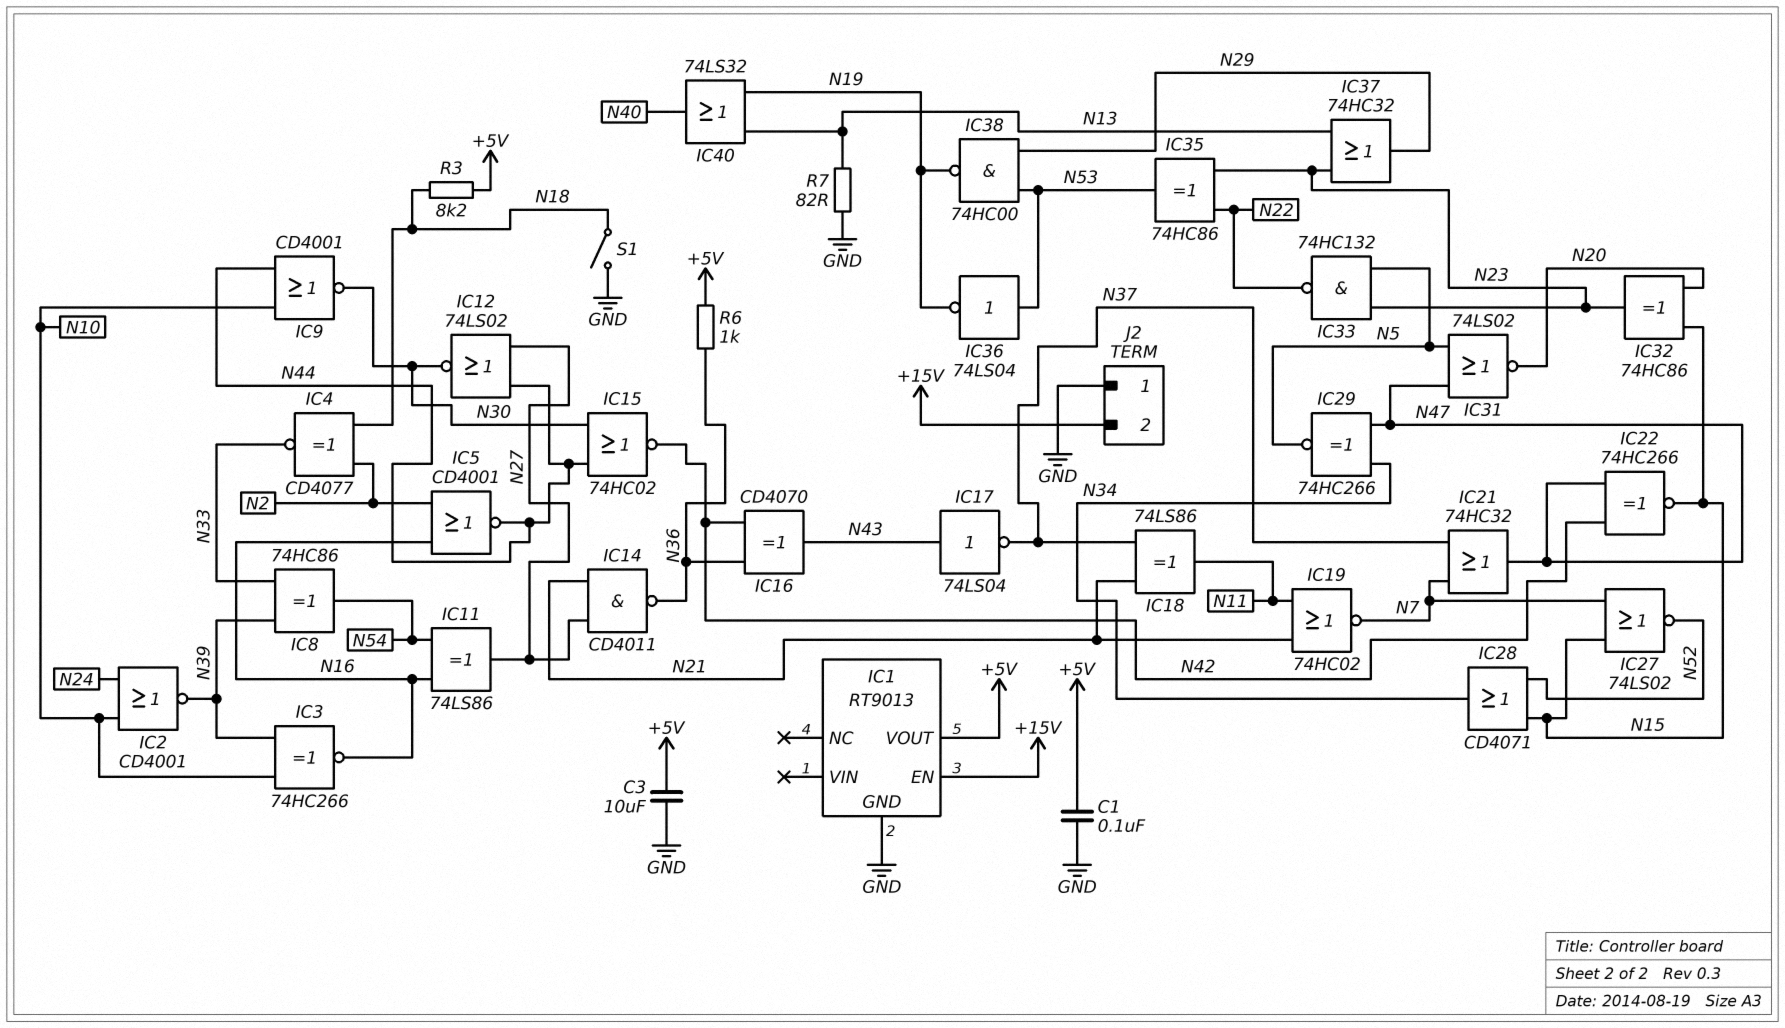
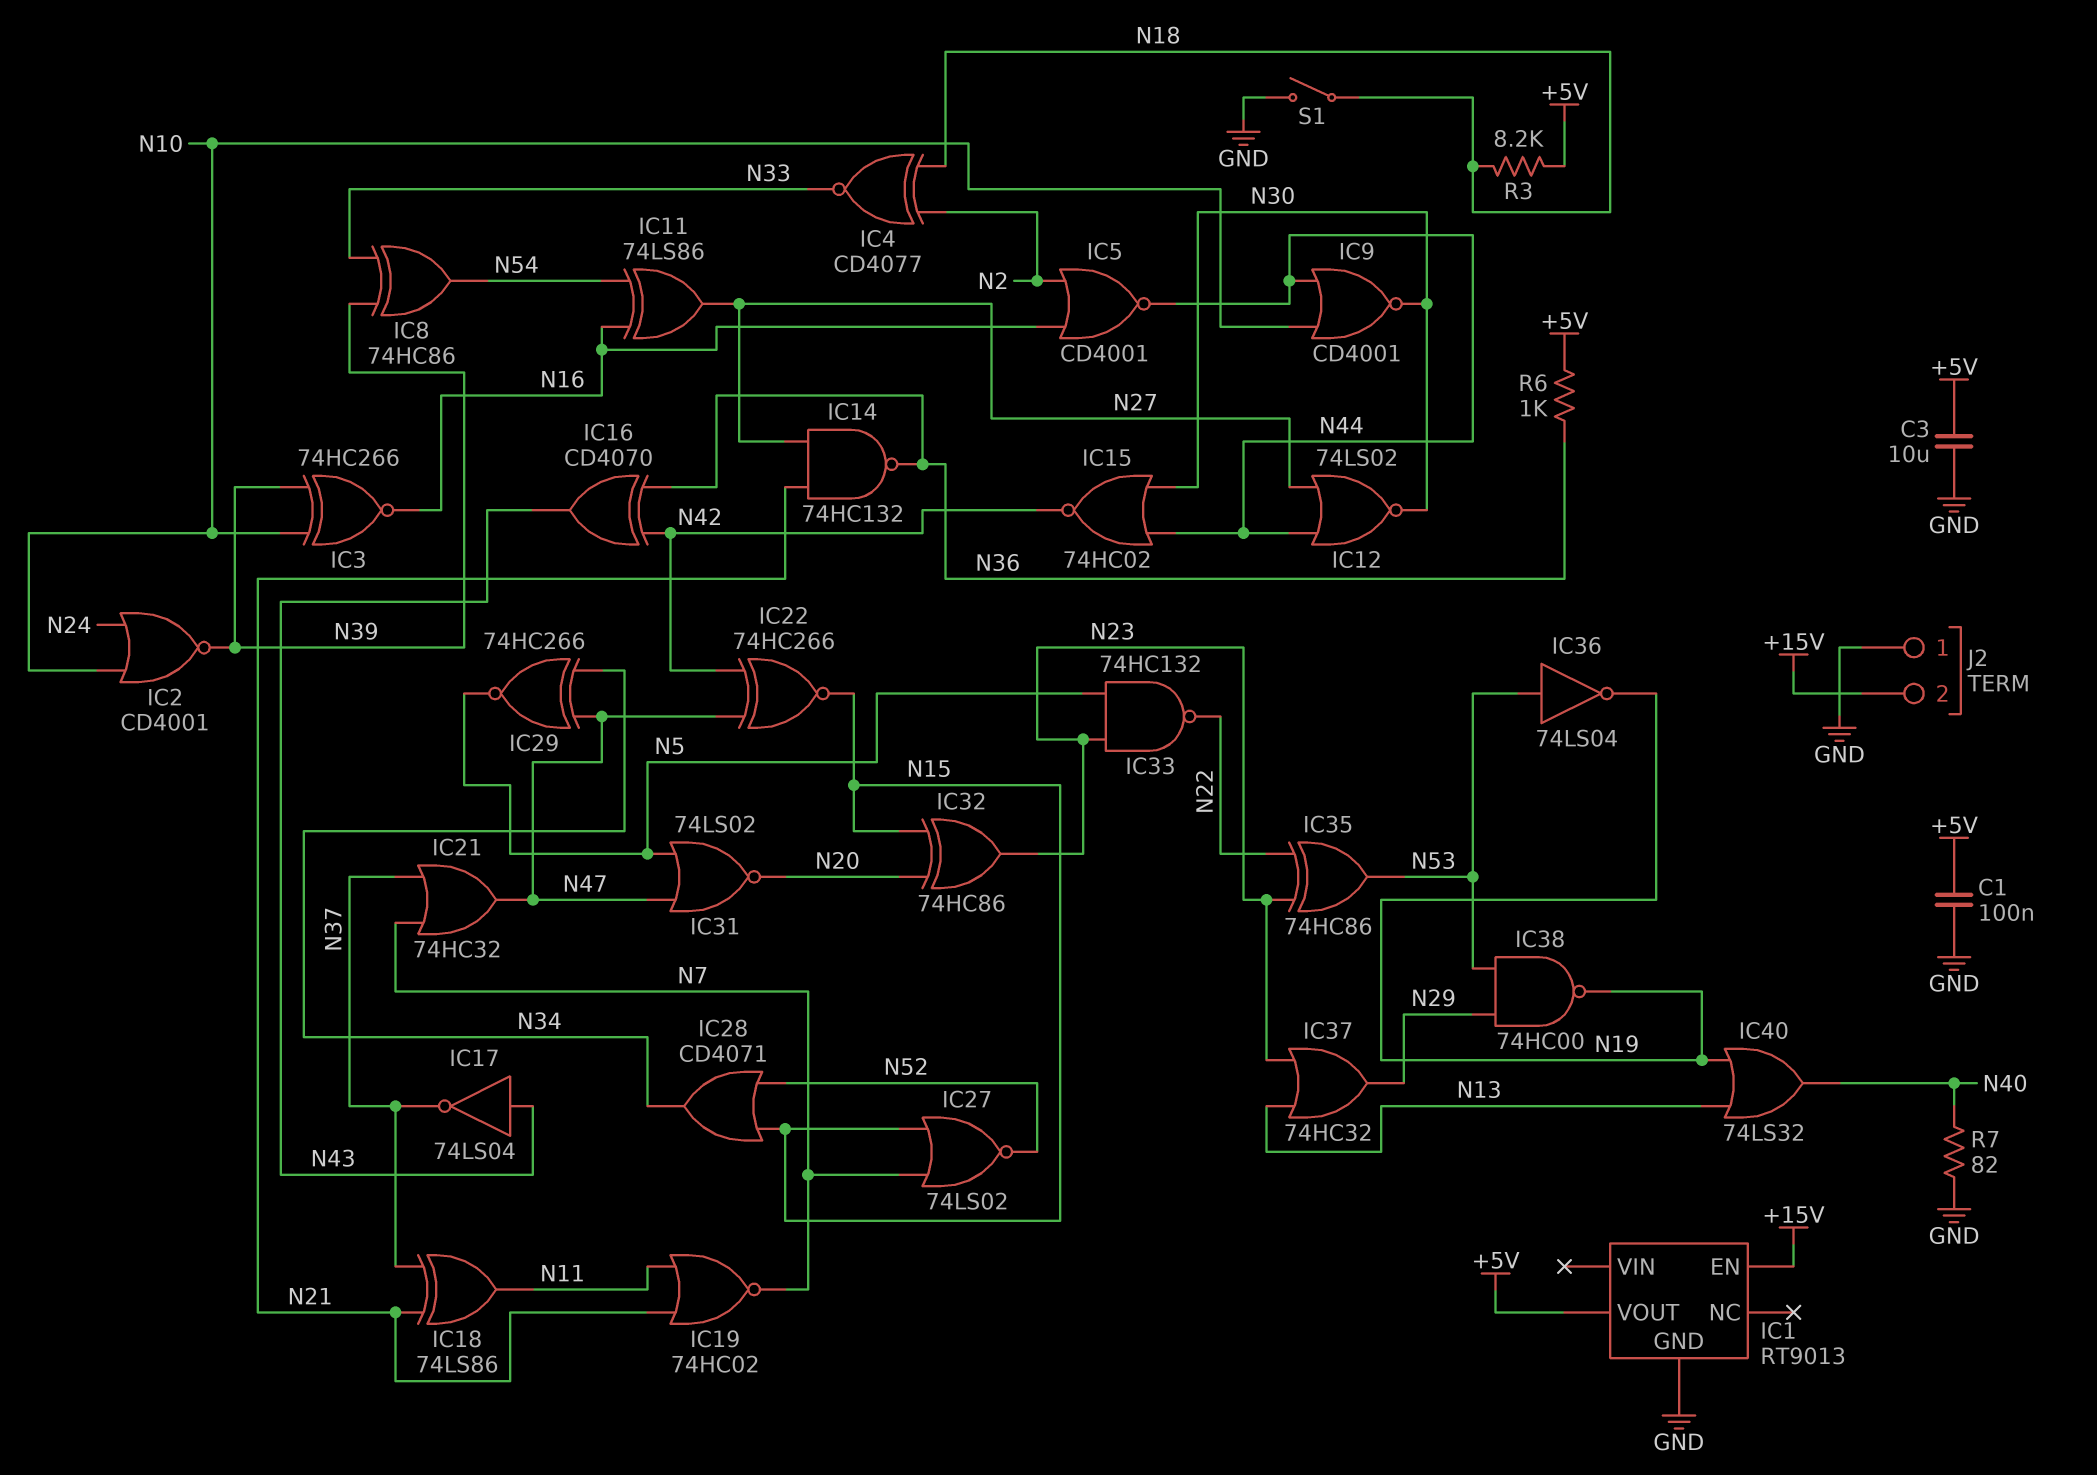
IC14: NAND CD4011 (in N21, in N27, out N36) -> NAND 74HC132 (in N21, in N27, out N36)
R7: 82 (GND, N13) -> 82 (GND, N40)

